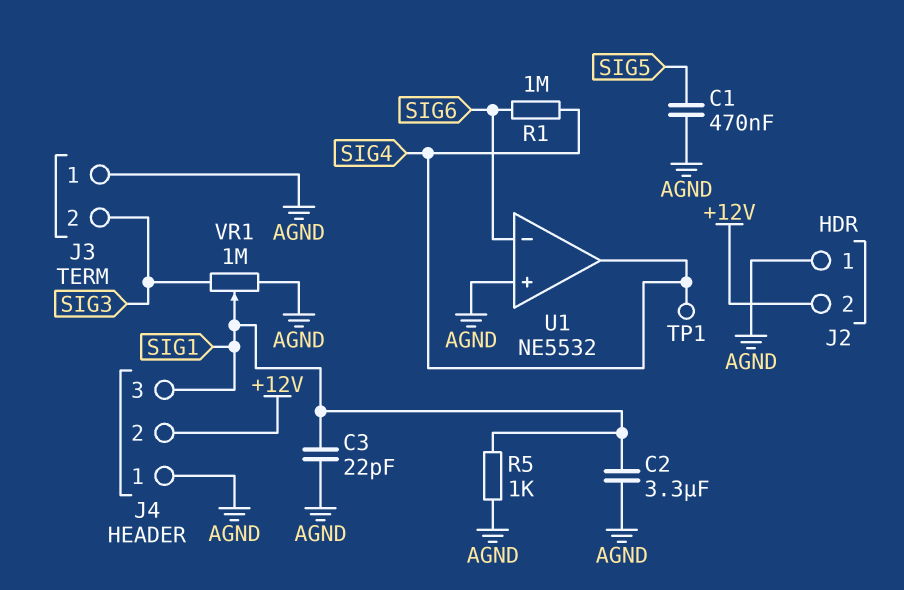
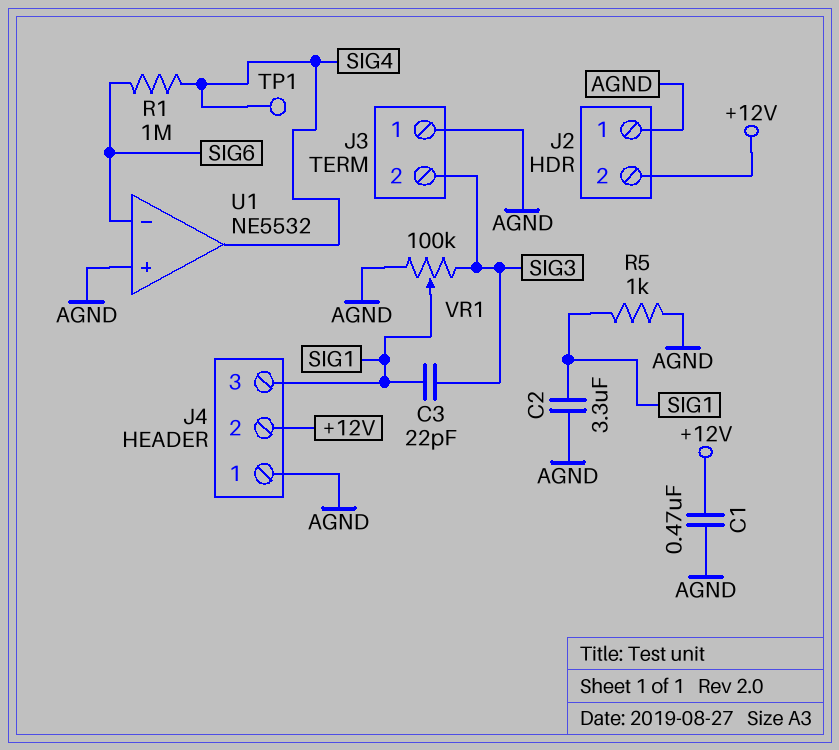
C1: 470nF (AGND, SIG5) -> 470nF (+12V, AGND)
C3: 22pF (AGND, SIG1) -> 22pF (SIG1, SIG3)
VR1: 1M (AGND, SIG3, wiper SIG1) -> 100k (AGND, SIG3, wiper SIG1)

